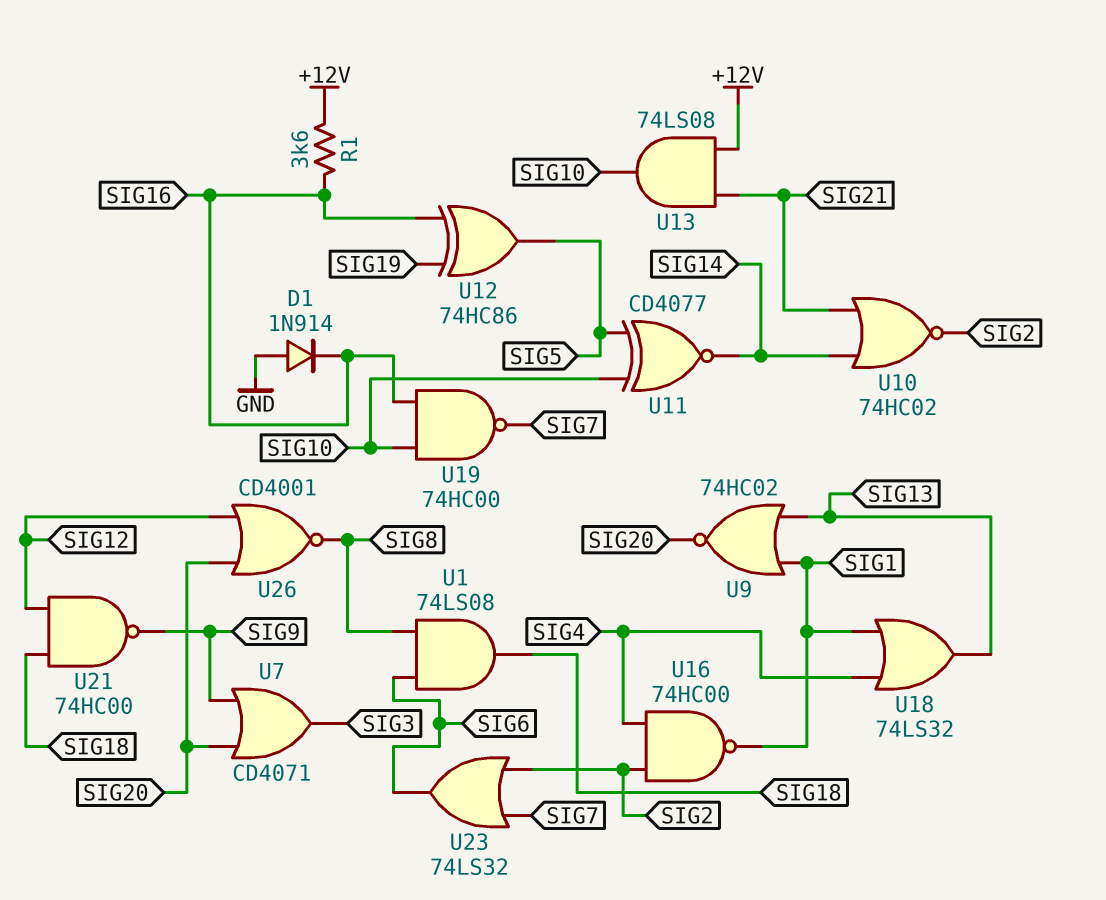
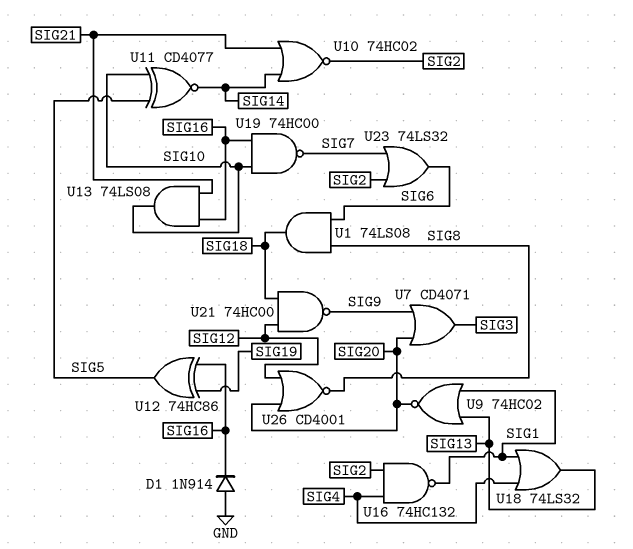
R1: 3.6k (+12V, SIG16) -> none
U13: AND 74LS08 (in +12V, in SIG21, out SIG10) -> AND 74LS08 (in SIG16, in SIG21, out SIG10)
U16: NAND 74HC00 (in SIG2, in SIG4, out SIG1) -> NAND 74HC132 (in SIG2, in SIG4, out SIG1)

